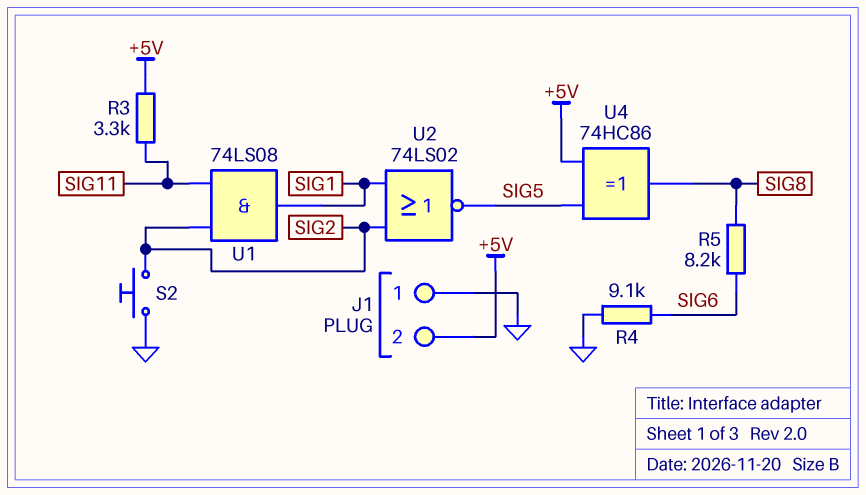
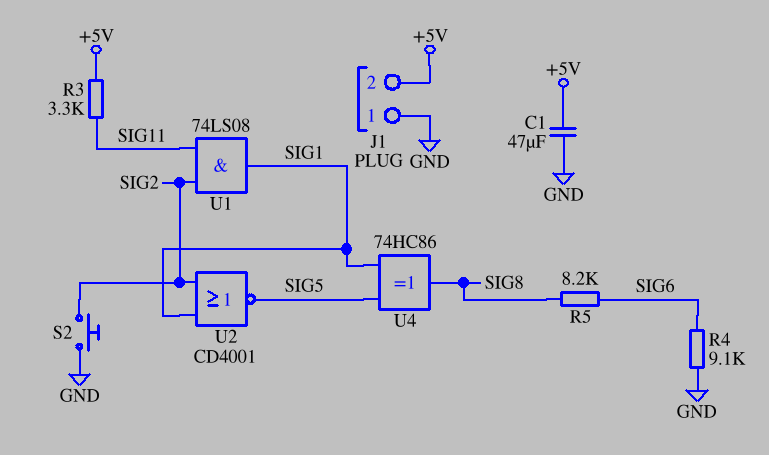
C1: none -> 47uF (+5V, GND)
U2: NOR 74LS02 (in SIG1, in SIG2, out SIG5) -> NOR CD4001 (in SIG1, in SIG2, out SIG5)
U4: XOR 74HC86 (in +5V, in SIG5, out SIG8) -> XOR 74HC86 (in SIG1, in SIG5, out SIG8)

